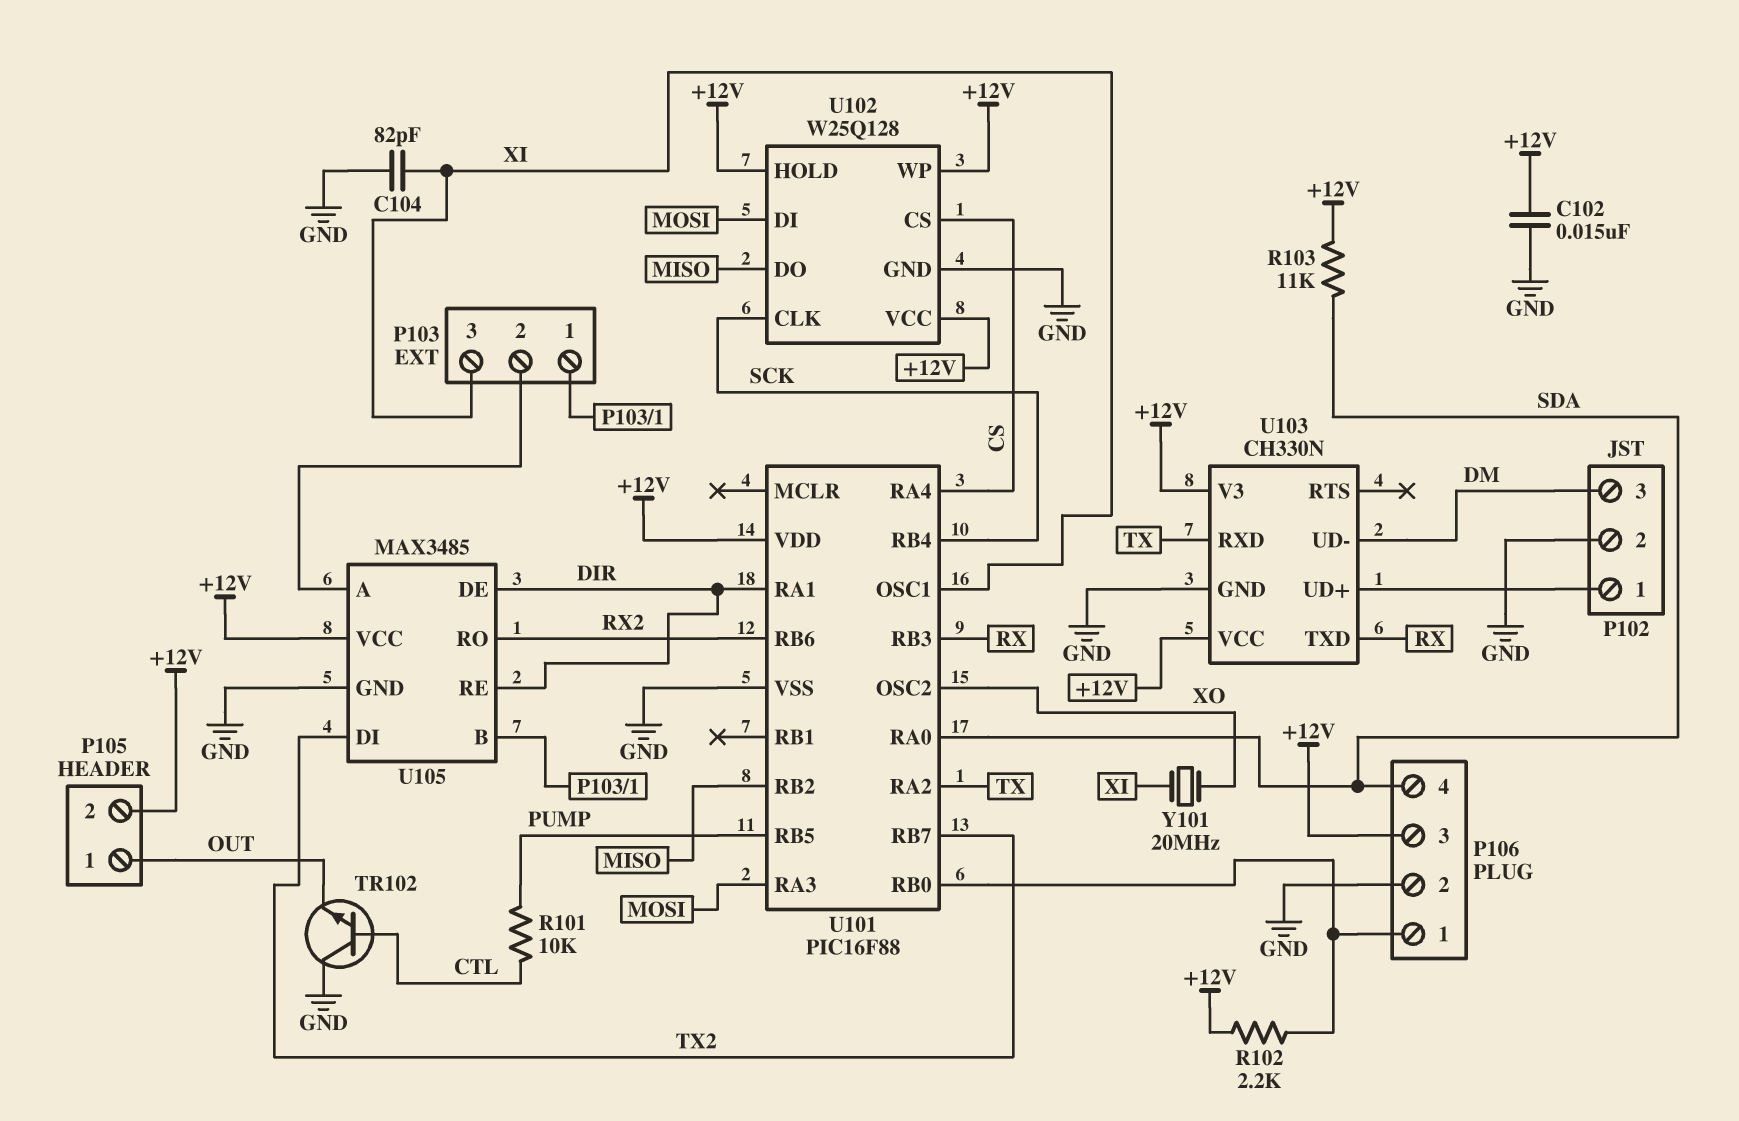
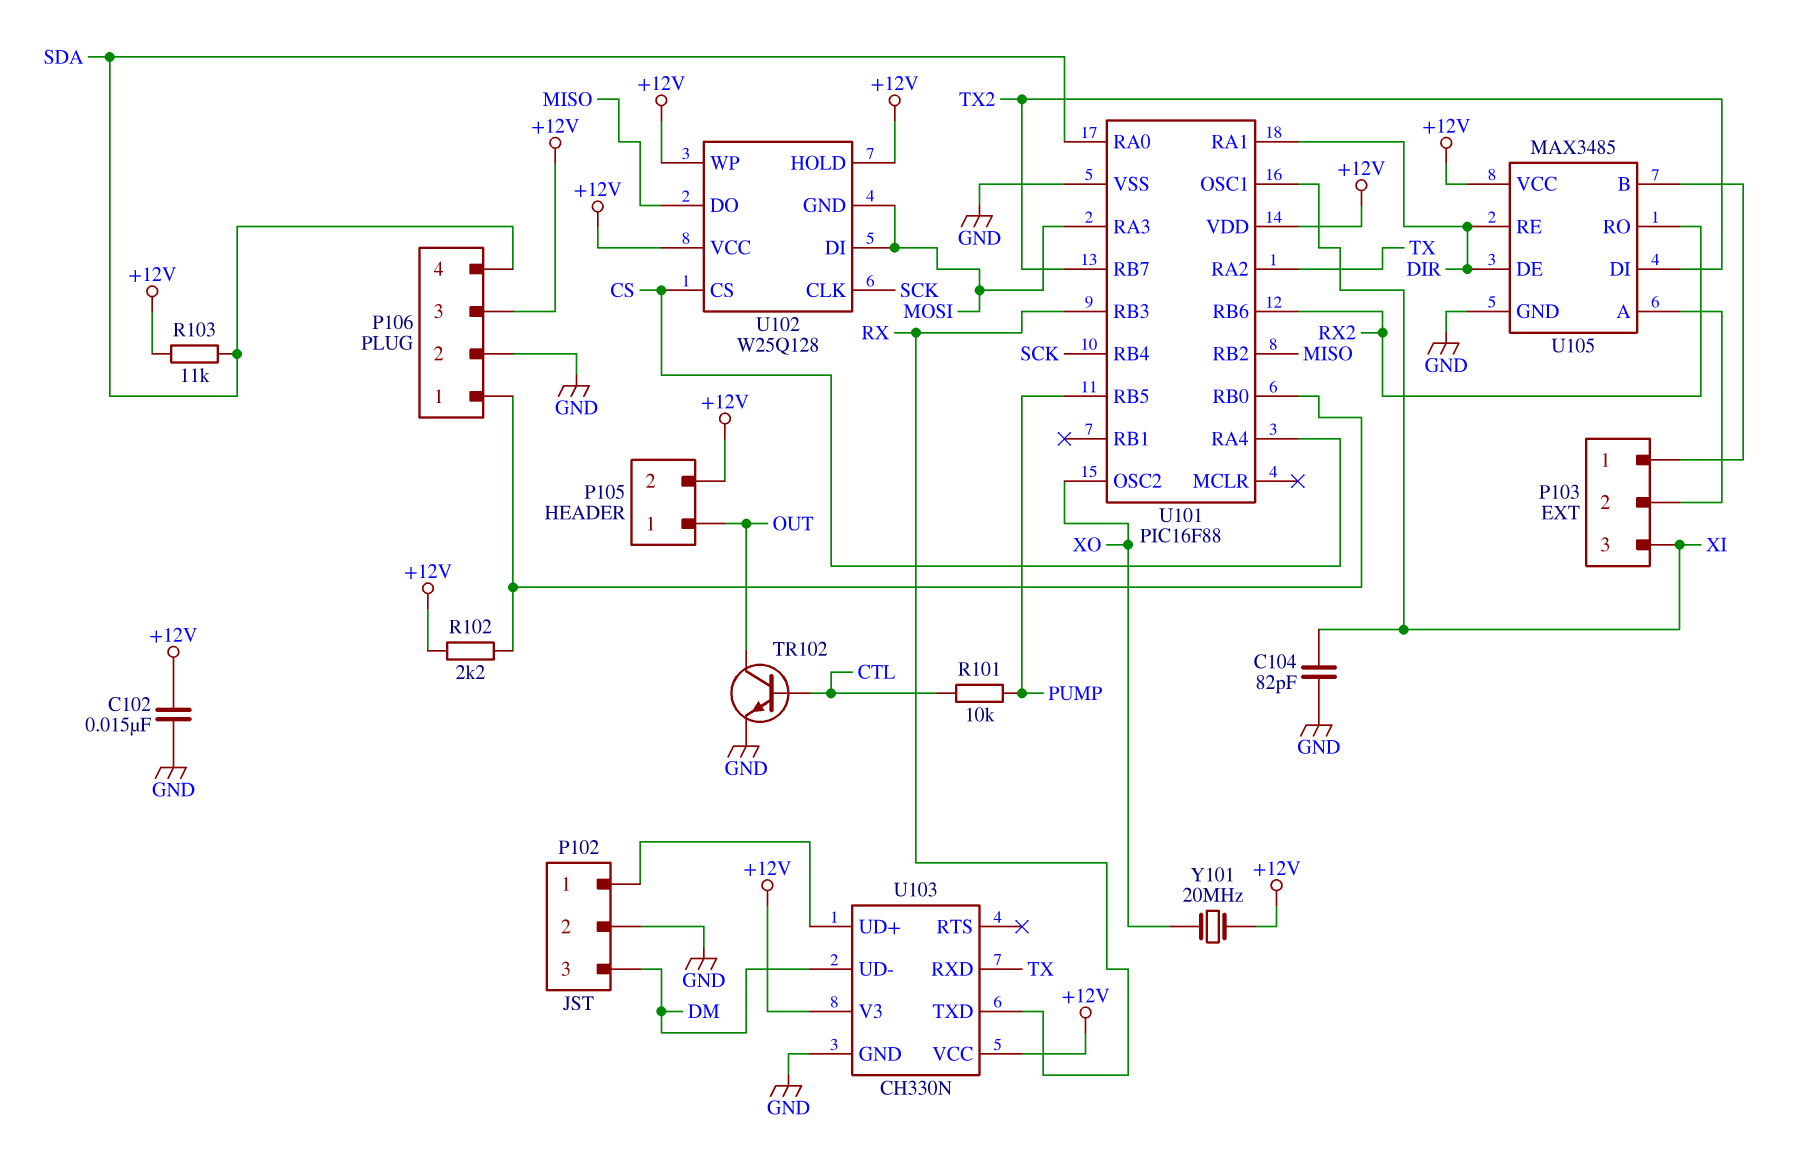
TR102: NPN (B CTL, C GND, E OUT) -> NPN (B CTL, C OUT, E GND)
U102 pin GND: GND -> MOSI
Y101: 20MHz (XI, XO) -> 20MHz (+12V, XO)

